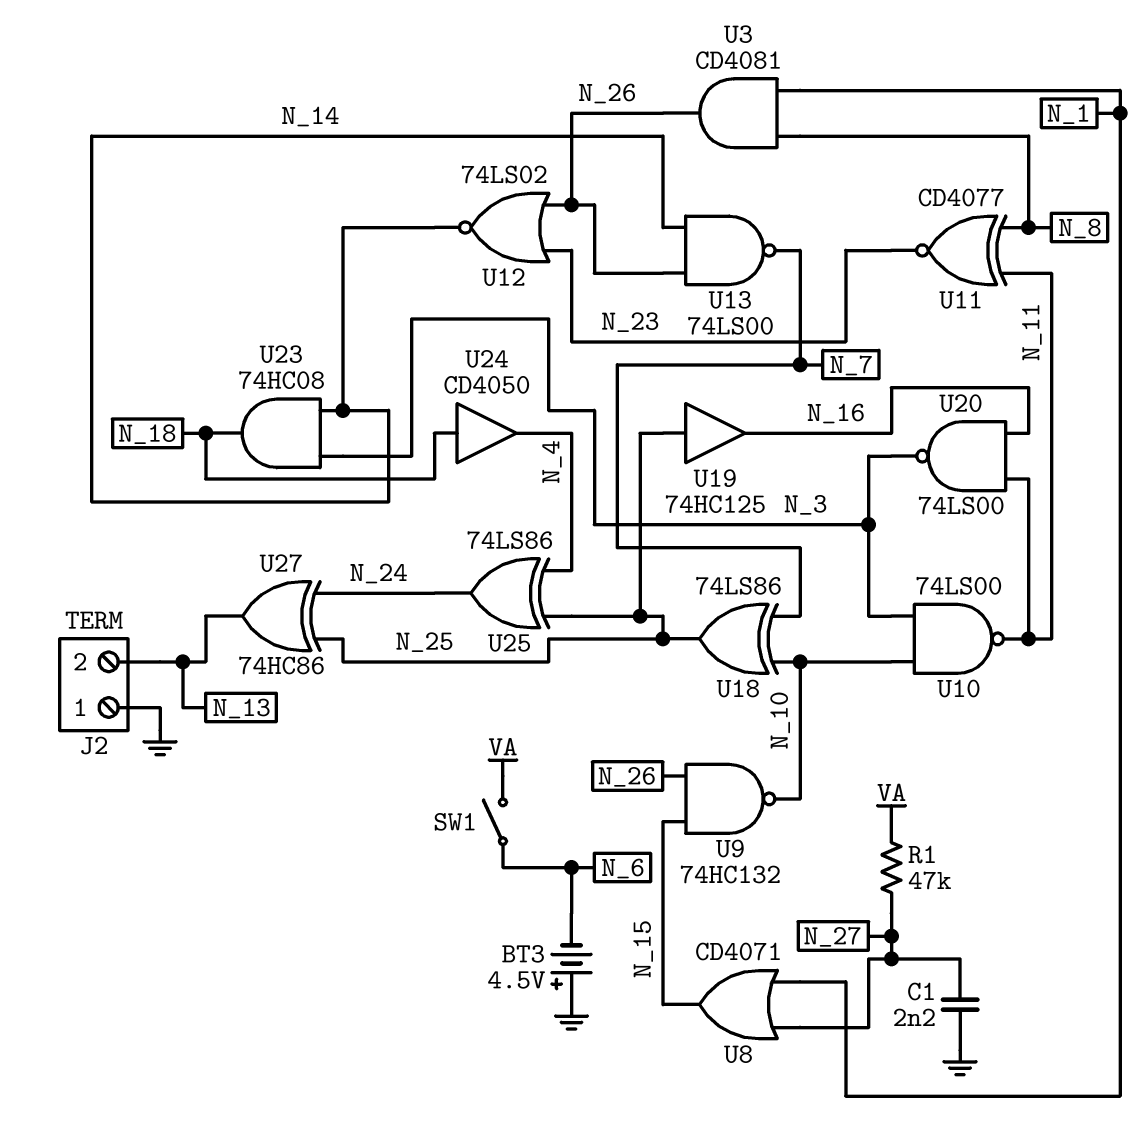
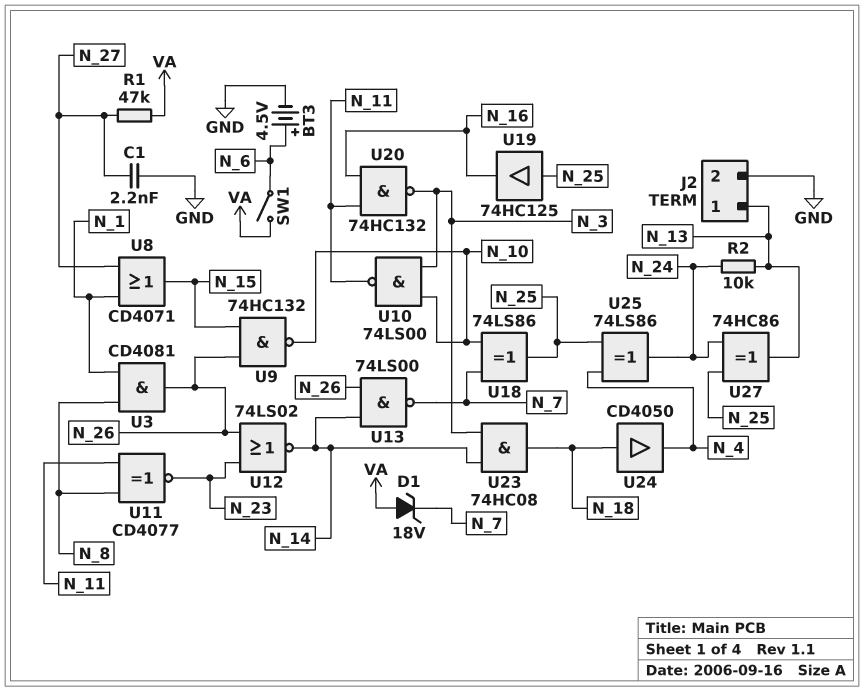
BT3: 4.5V (plus GND, minus N_6) -> 4.5V (plus N_6, minus GND)
D1: none -> zener 18V (A VA, K N_7)
J2 pin 1: GND -> N_13
J2 pin 2: N_13 -> GND
R2: none -> 10k (N_13, N_24)
U20: NAND 74LS00 (in N_11, in N_16, out N_3) -> NAND 74HC132 (in N_11, in N_16, out N_3)

